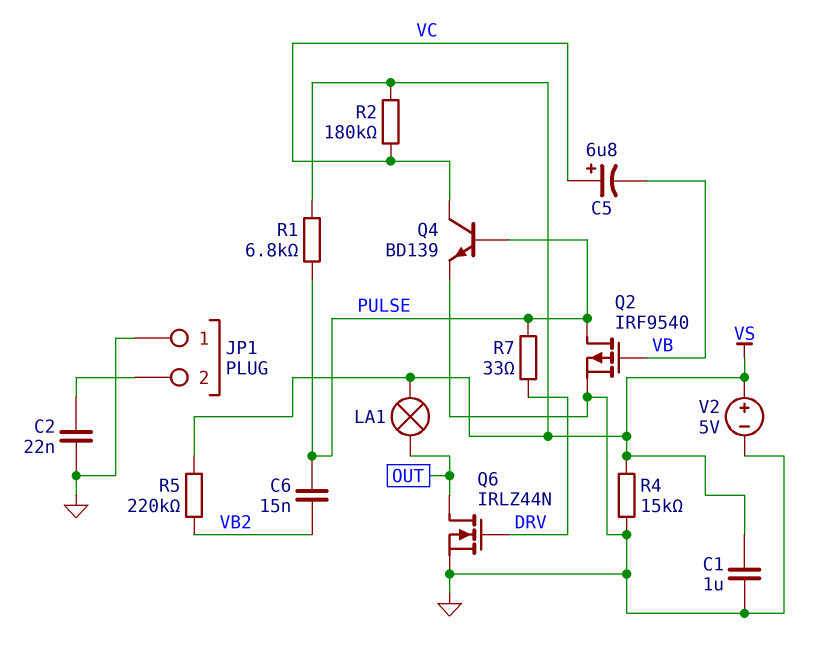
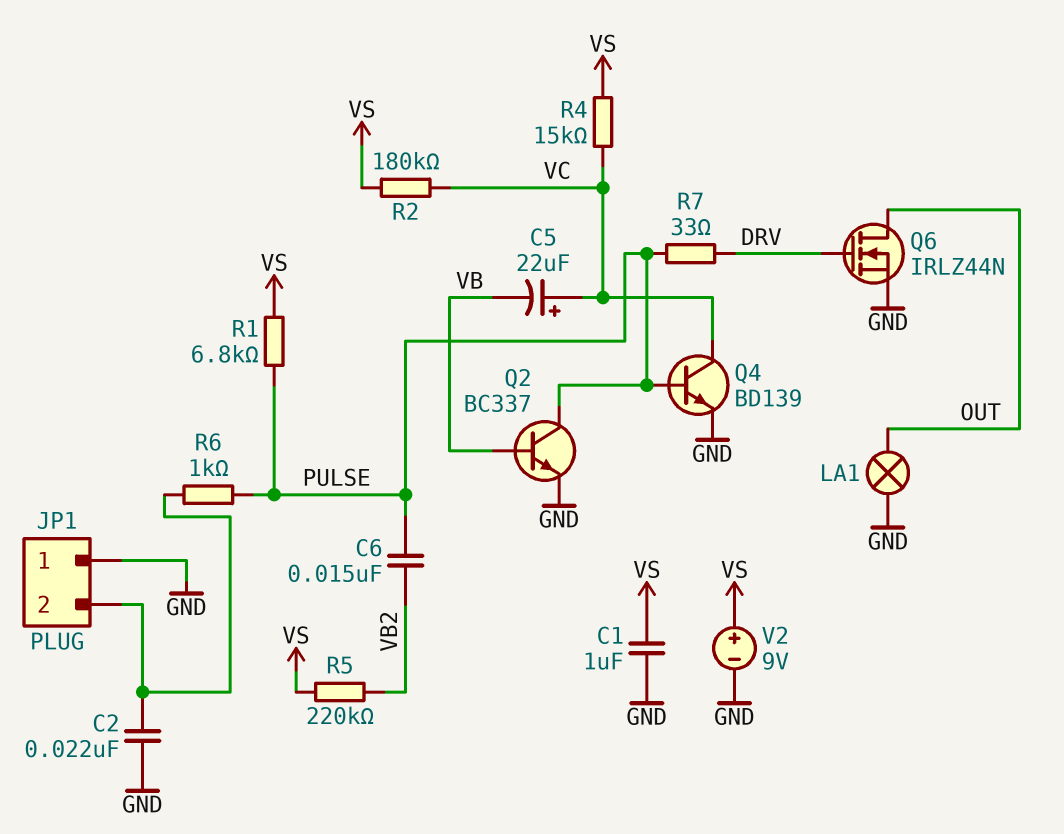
C5: 6.8uF (plus VC, minus VB) -> 22uF (plus VC, minus VB)
LA1: lamp (OUT, VS) -> lamp (GND, OUT)
Q2: PMOS IRF9540 (G VB, D PULSE, S GND) -> NPN BC337 (B VB, C PULSE, E GND)
R4: 15k (GND, VS) -> 15k (VC, VS)
R6: none -> 1k (JP1/2, PULSE)
V2: 5V (plus VS, minus GND) -> 9V (plus VS, minus GND)

